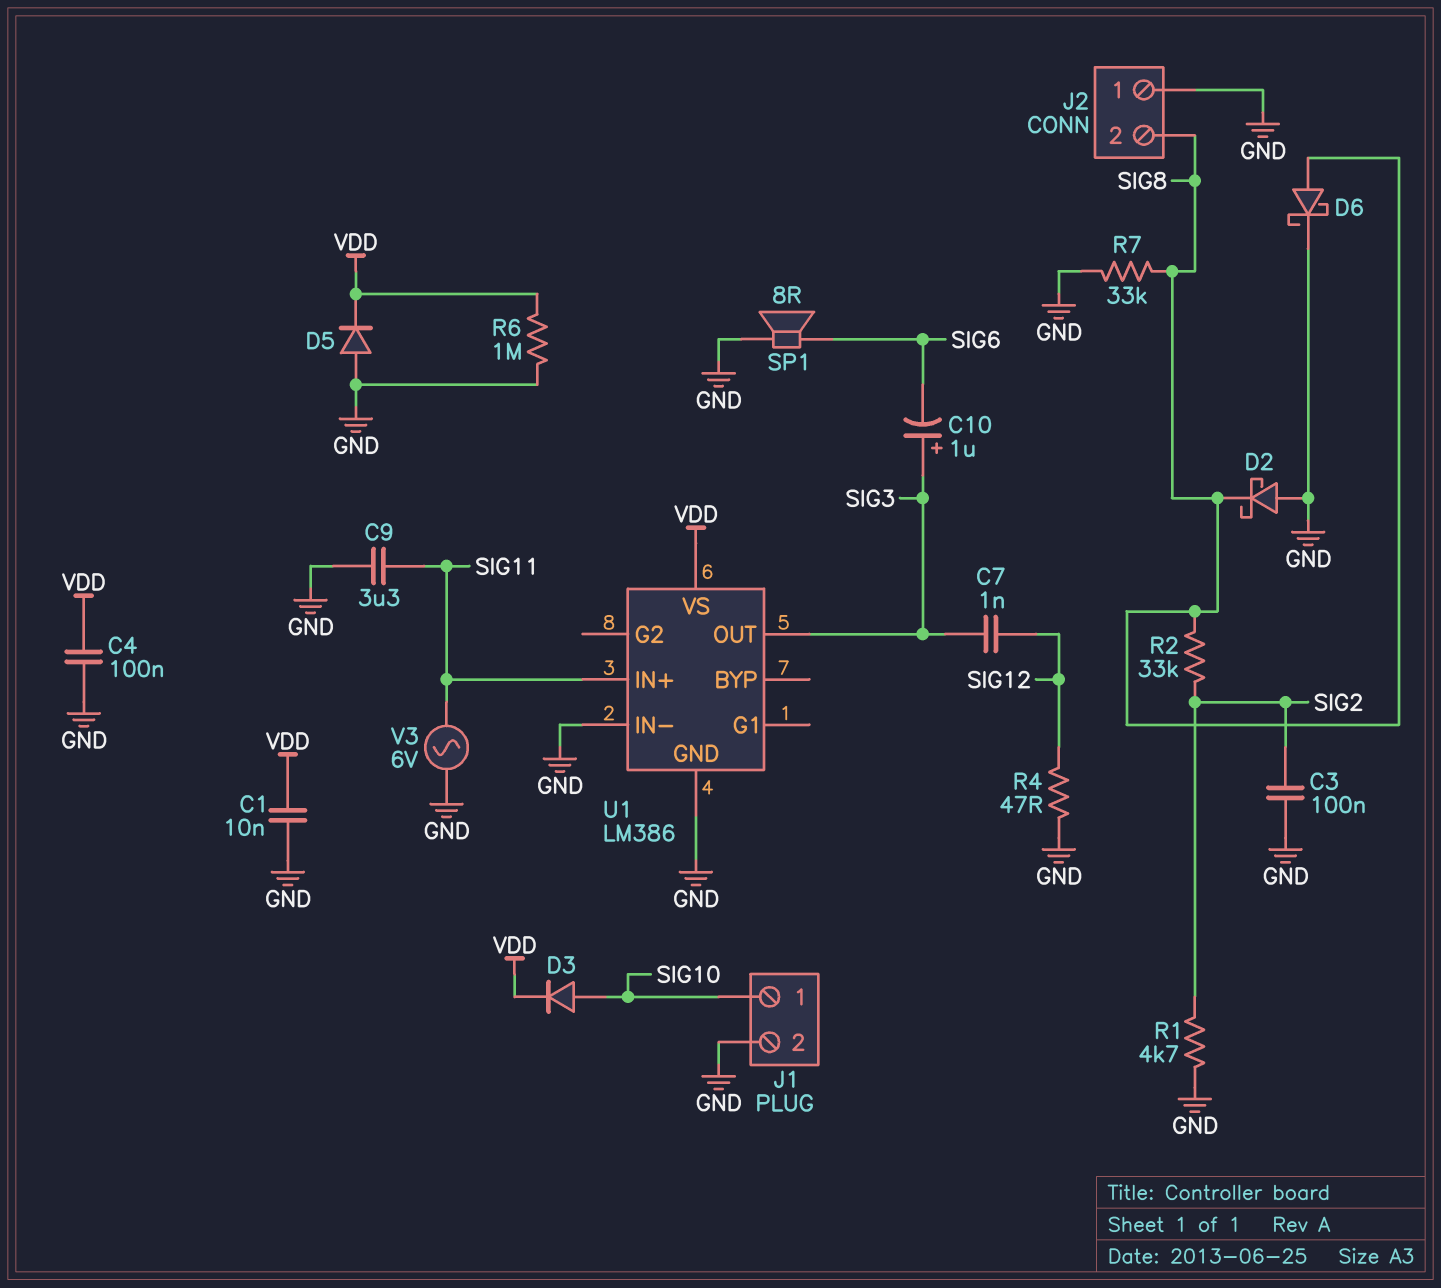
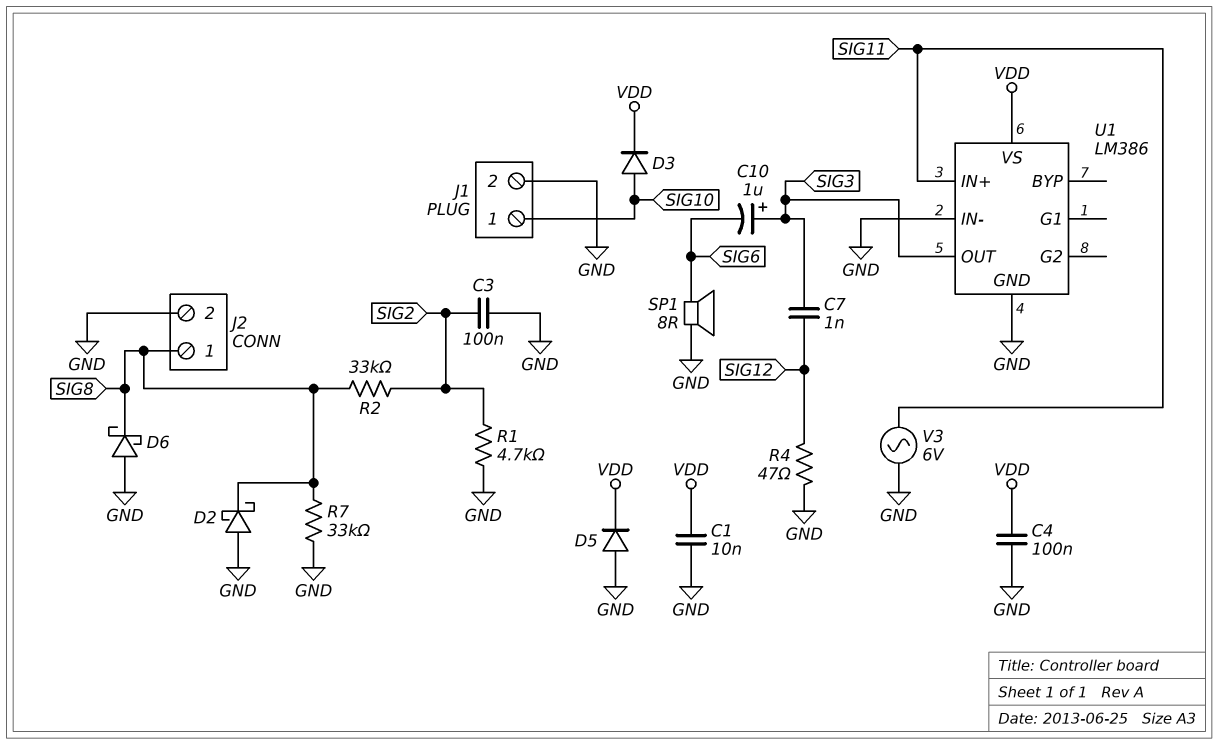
C9: 3.3uF (GND, SIG11) -> none
D6: schottky (A SIG8, K GND) -> schottky (A GND, K SIG8)
J2 pin 1: GND -> SIG8
J2 pin 2: SIG8 -> GND
R6: 1M (GND, VDD) -> none

